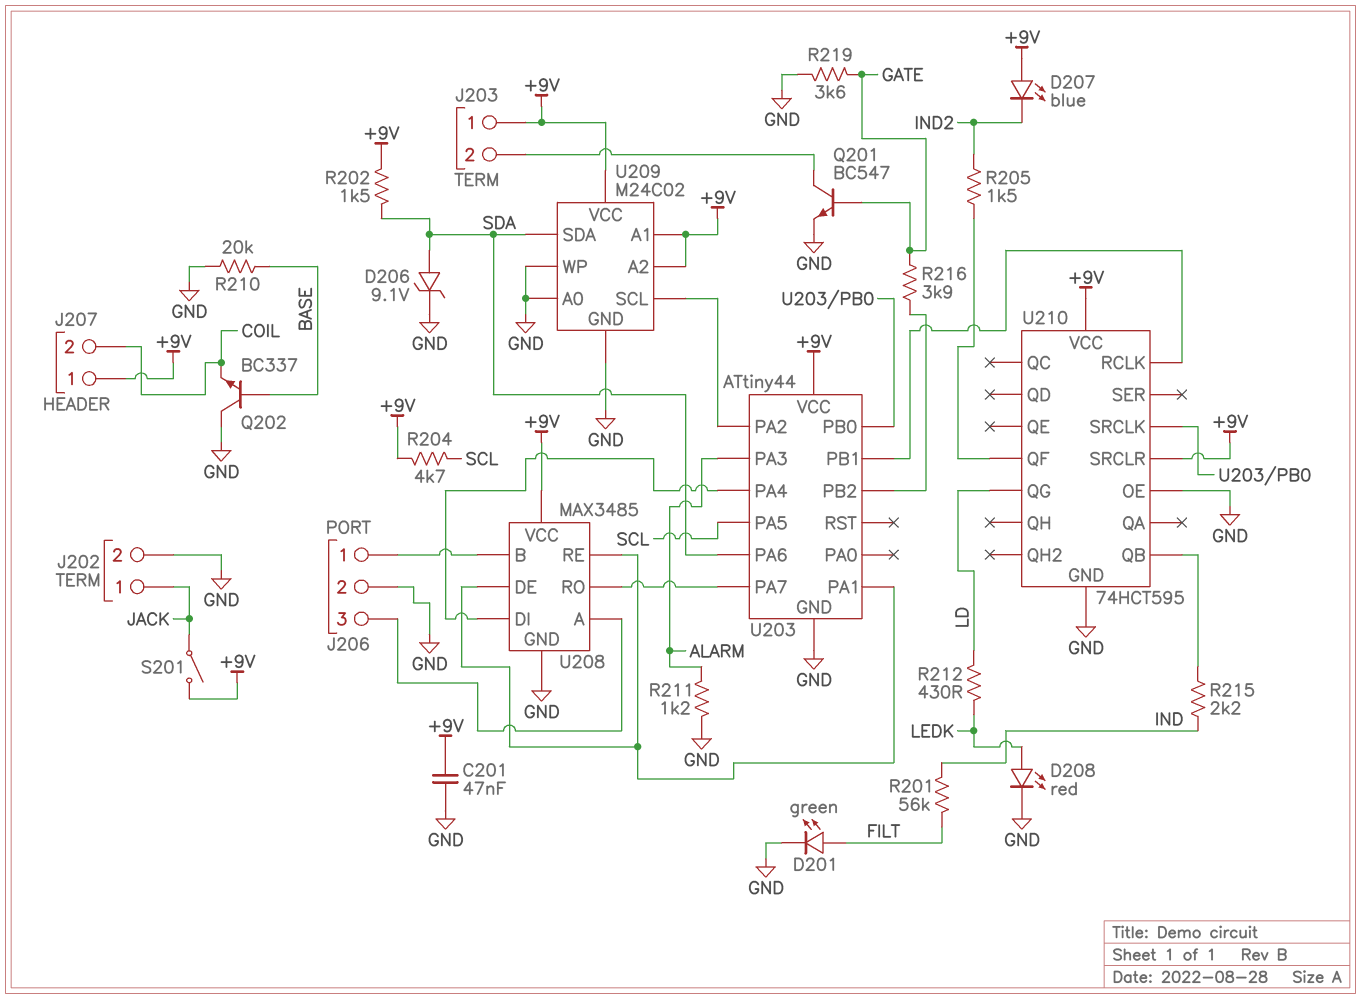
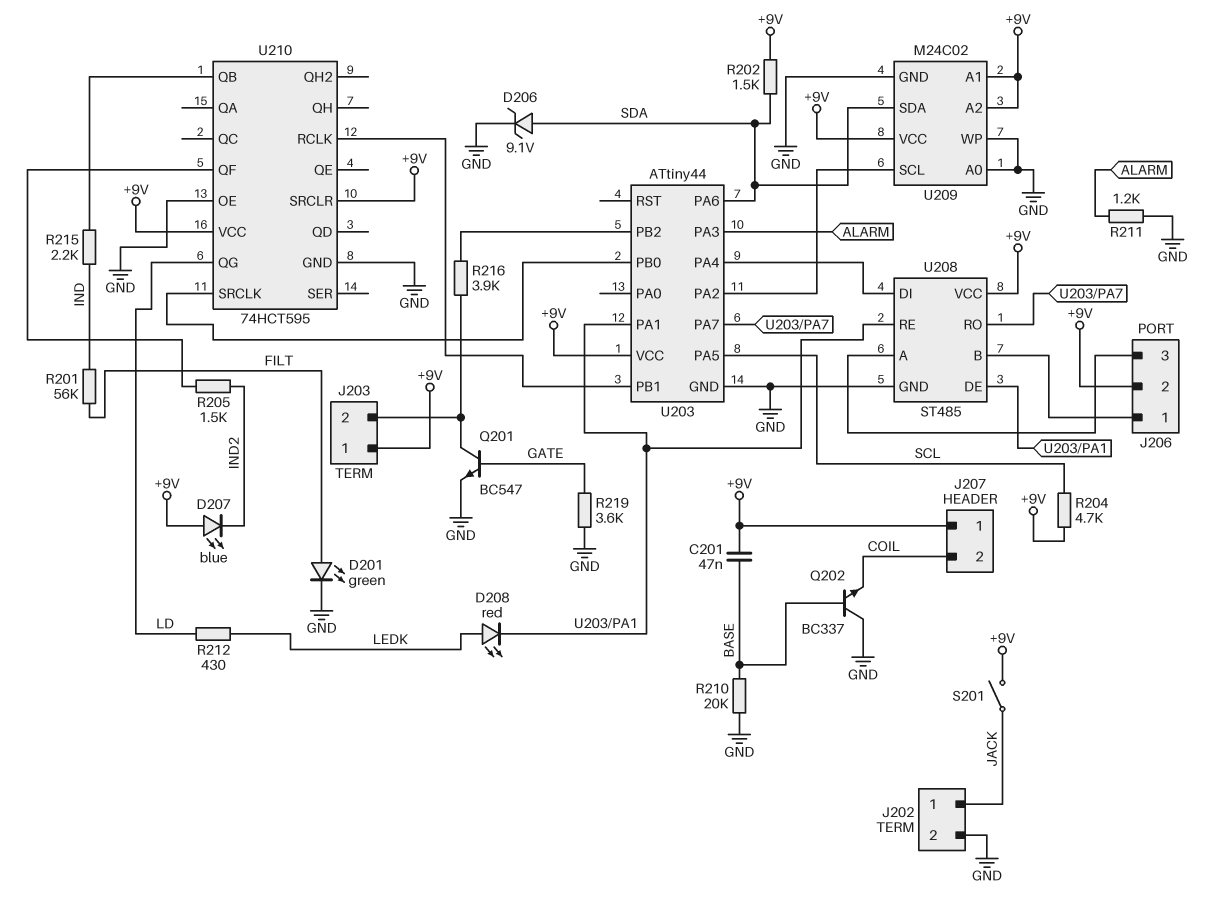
C201: 47nF (+9V, GND) -> 47nF (+9V, BASE)
D208: LED red (A LEDK, K GND) -> LED red (A LEDK, K U203/PA1)
J206 pin 2: GND -> +9V
R216: 3.9k (GATE, U203/PB2) -> 3.9k (J203/2, U203/PB2)
U208: MAX3485 -> ST485

